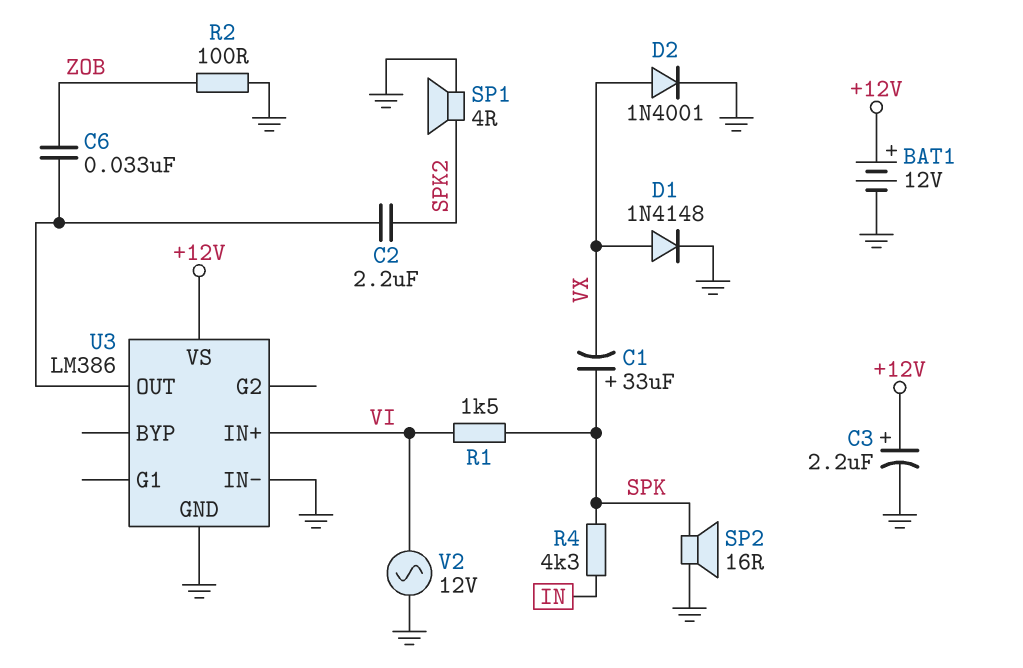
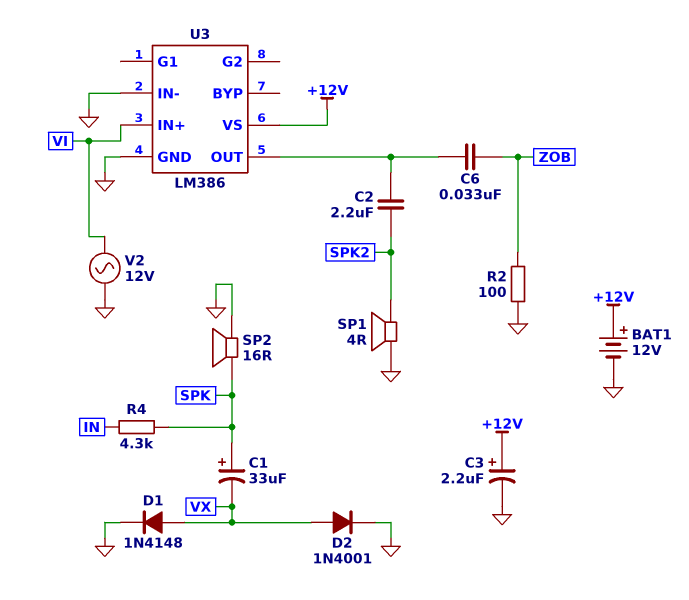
R1: 1.5k (SPK, VI) -> none

